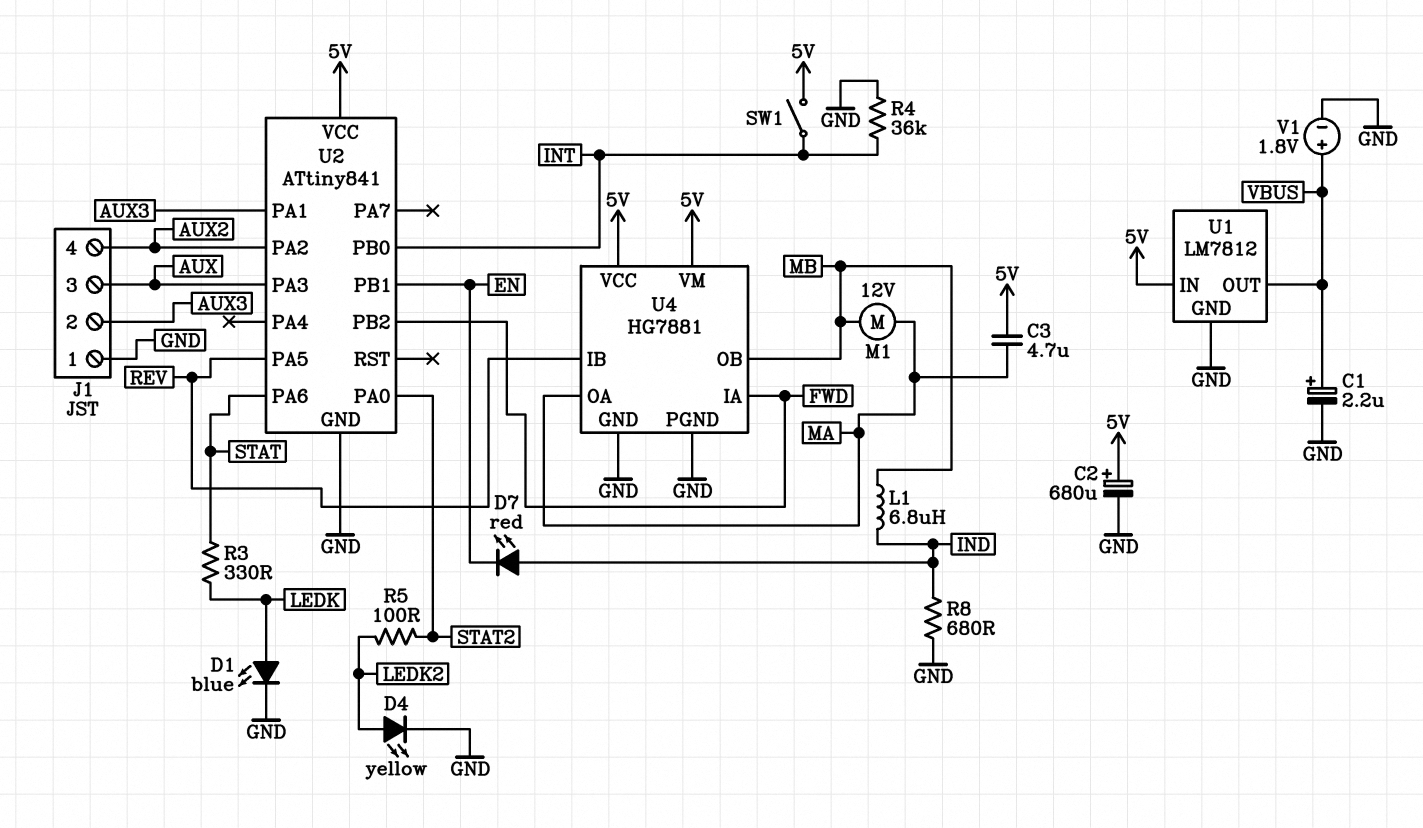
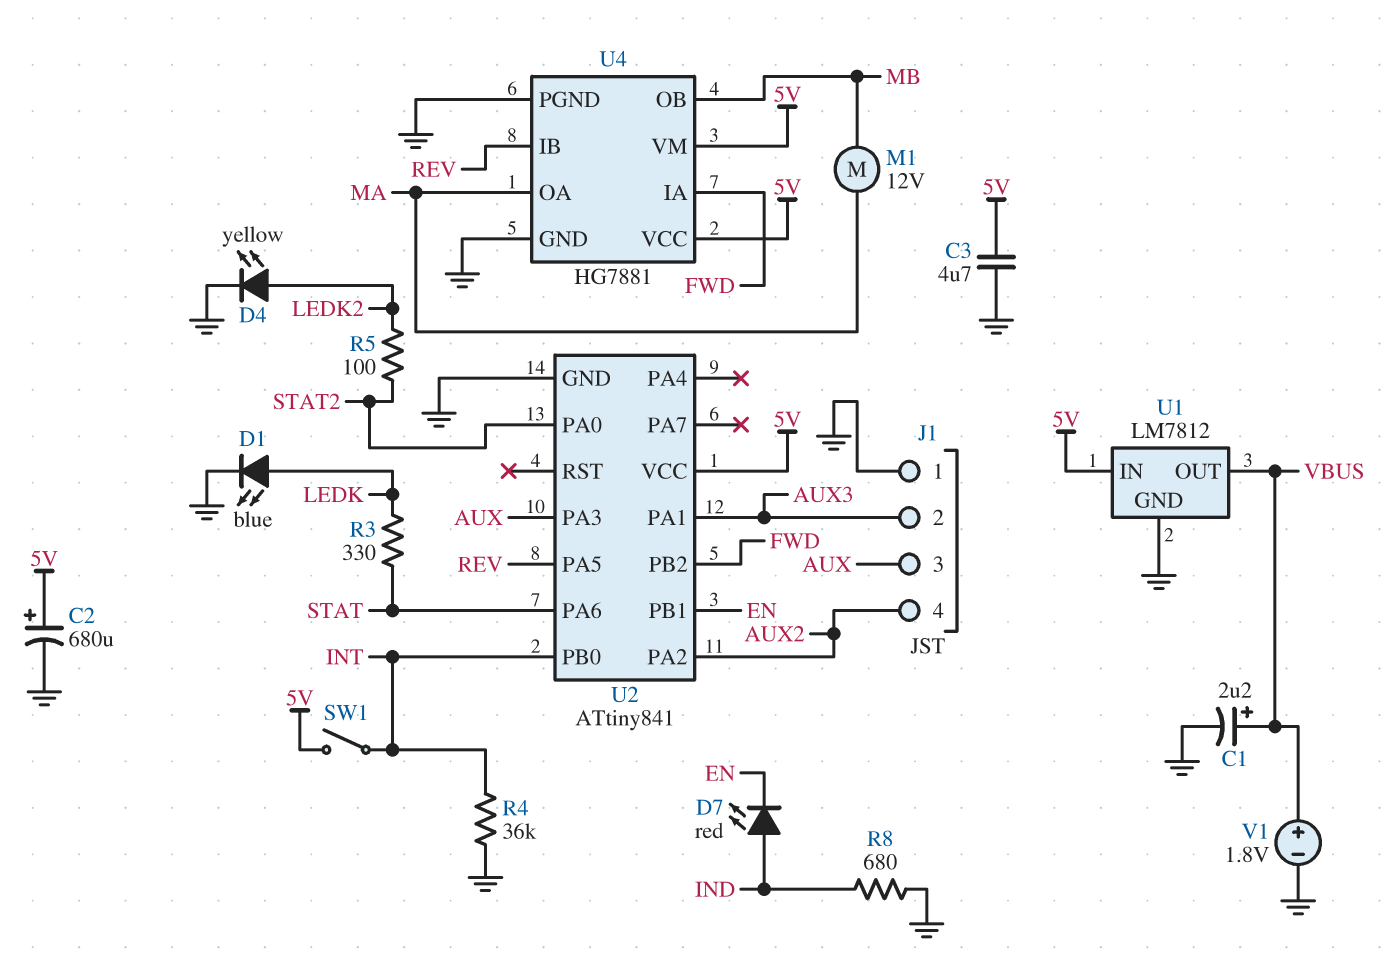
C3: 4.7uF (5V, MA) -> 4.7uF (5V, GND)
L1: 6.8uH (IND, MB) -> none

